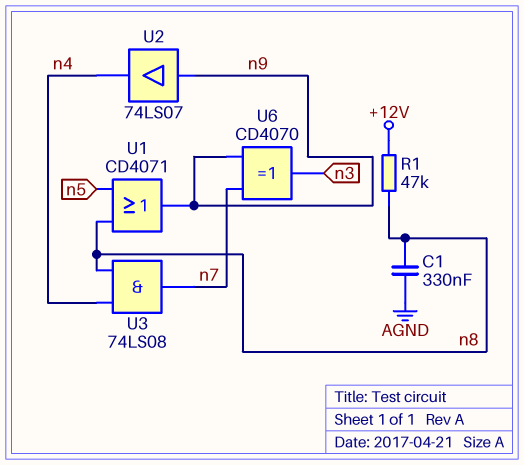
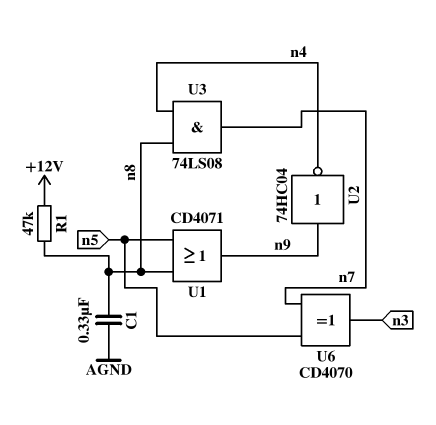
U2: buffer 74LS07 (in n9, out n4) -> NOT 74HC04 (in n9, out n4)
U6: XOR CD4070 (in n7, in n9, out n3) -> XOR CD4070 (in n5, in n7, out n3)

